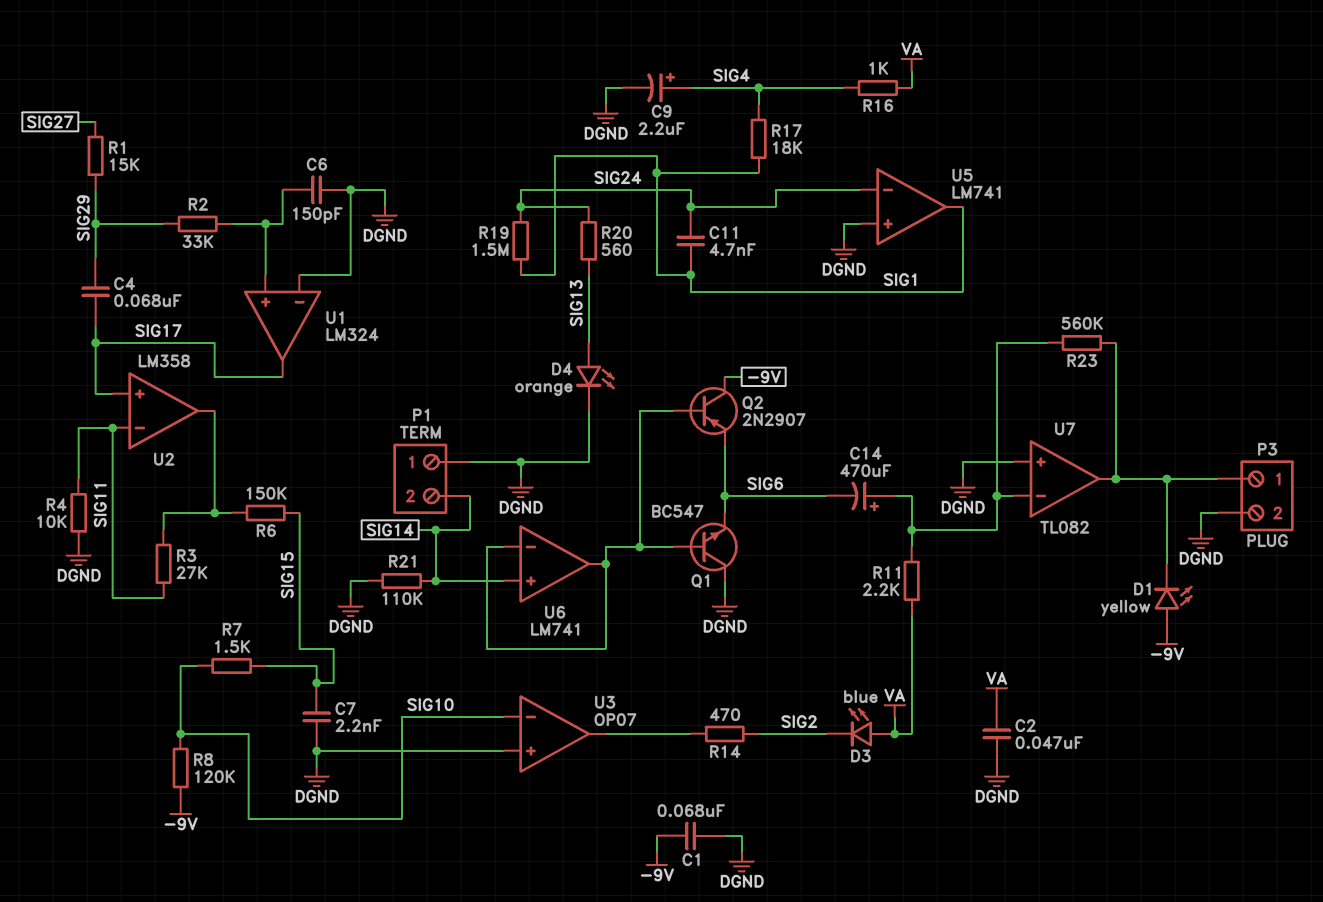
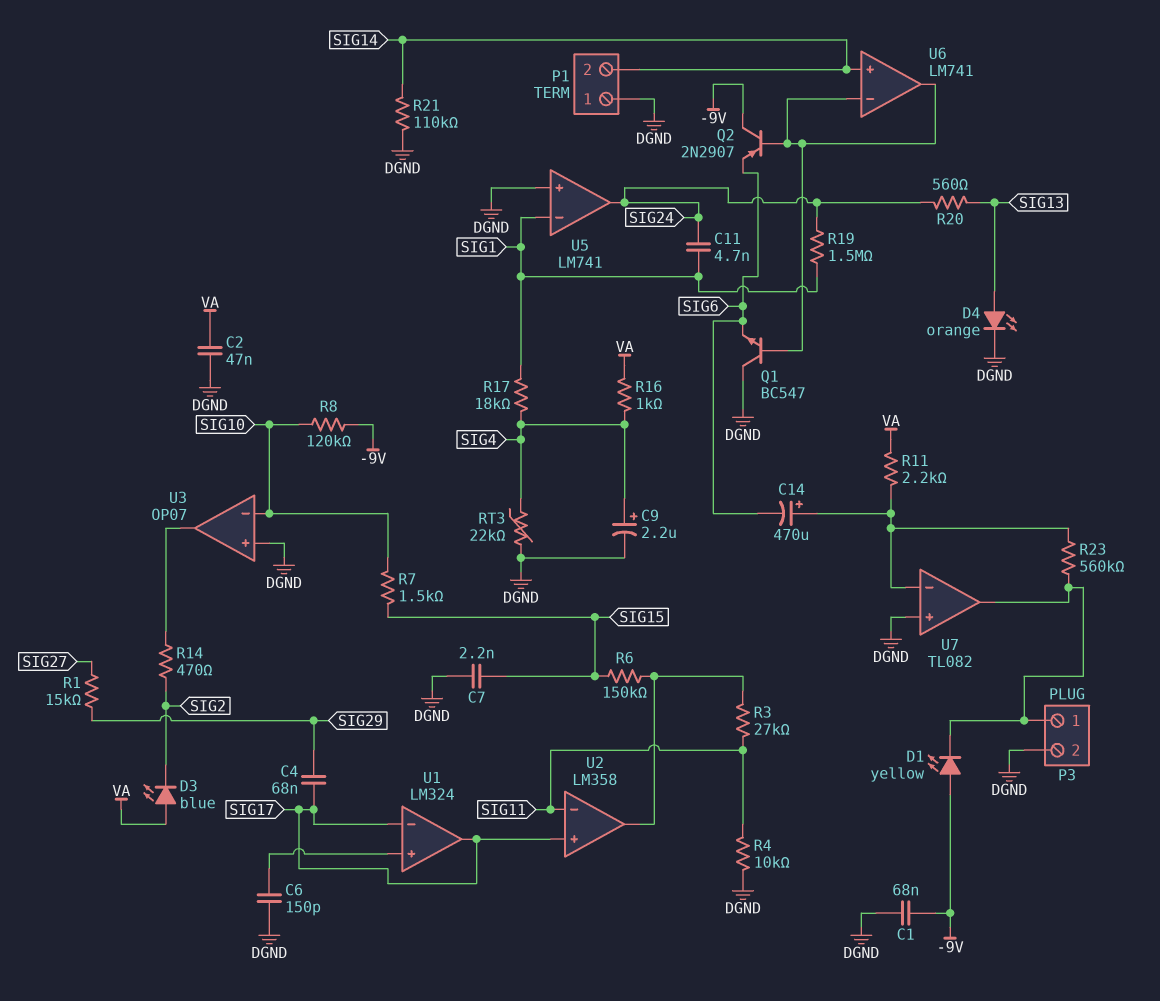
R2: 33k (SIG29, U1/in+) -> none
RT3: none -> 22k (DGND, SIG4)
U1 pin in-: DGND -> SIG17
U5 pin in-: SIG24 -> SIG1
U5 pin out: SIG1 -> SIG24

